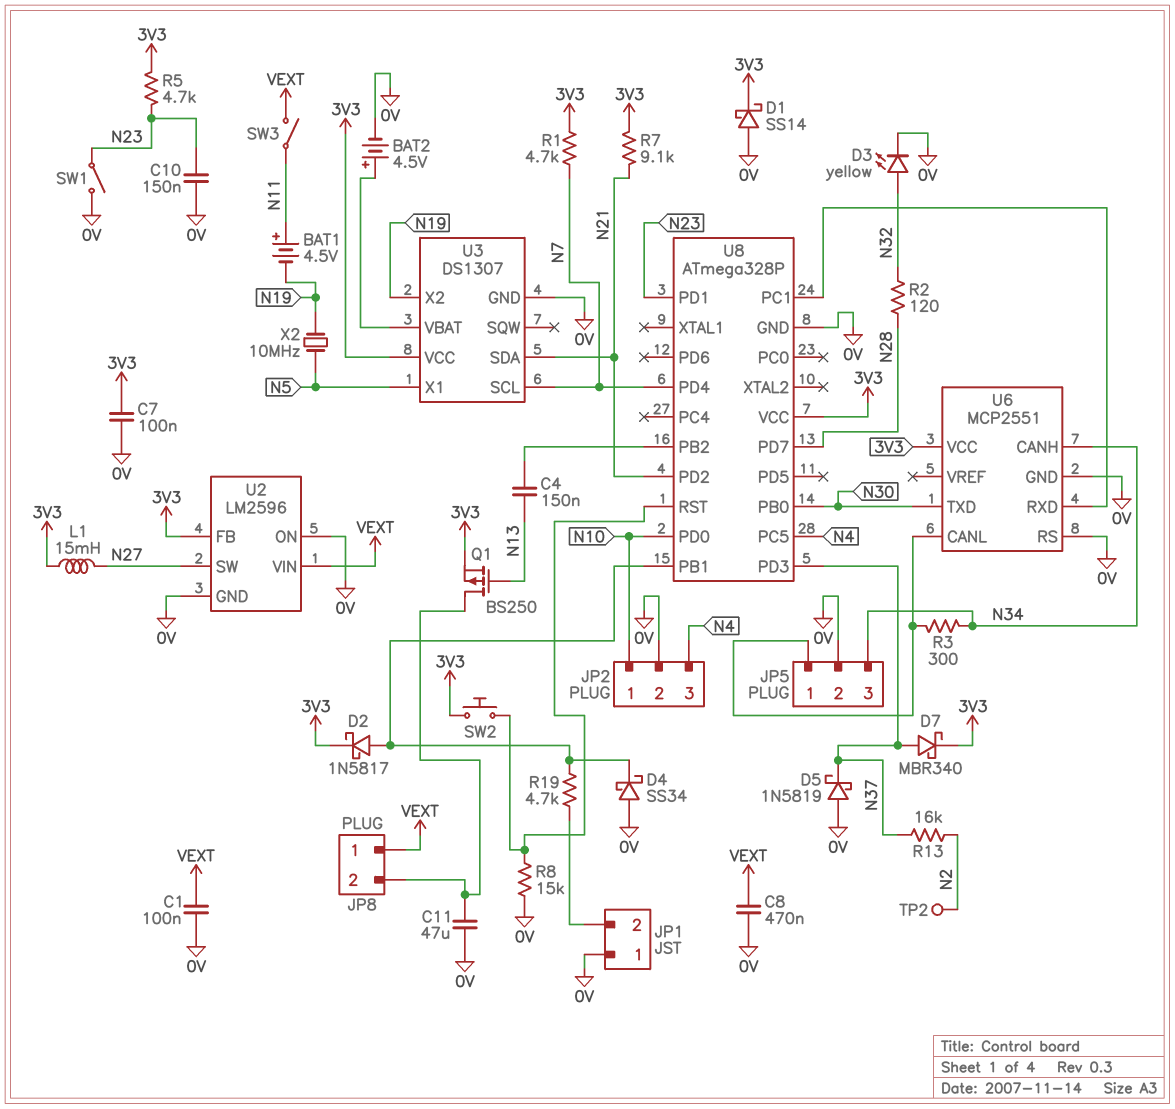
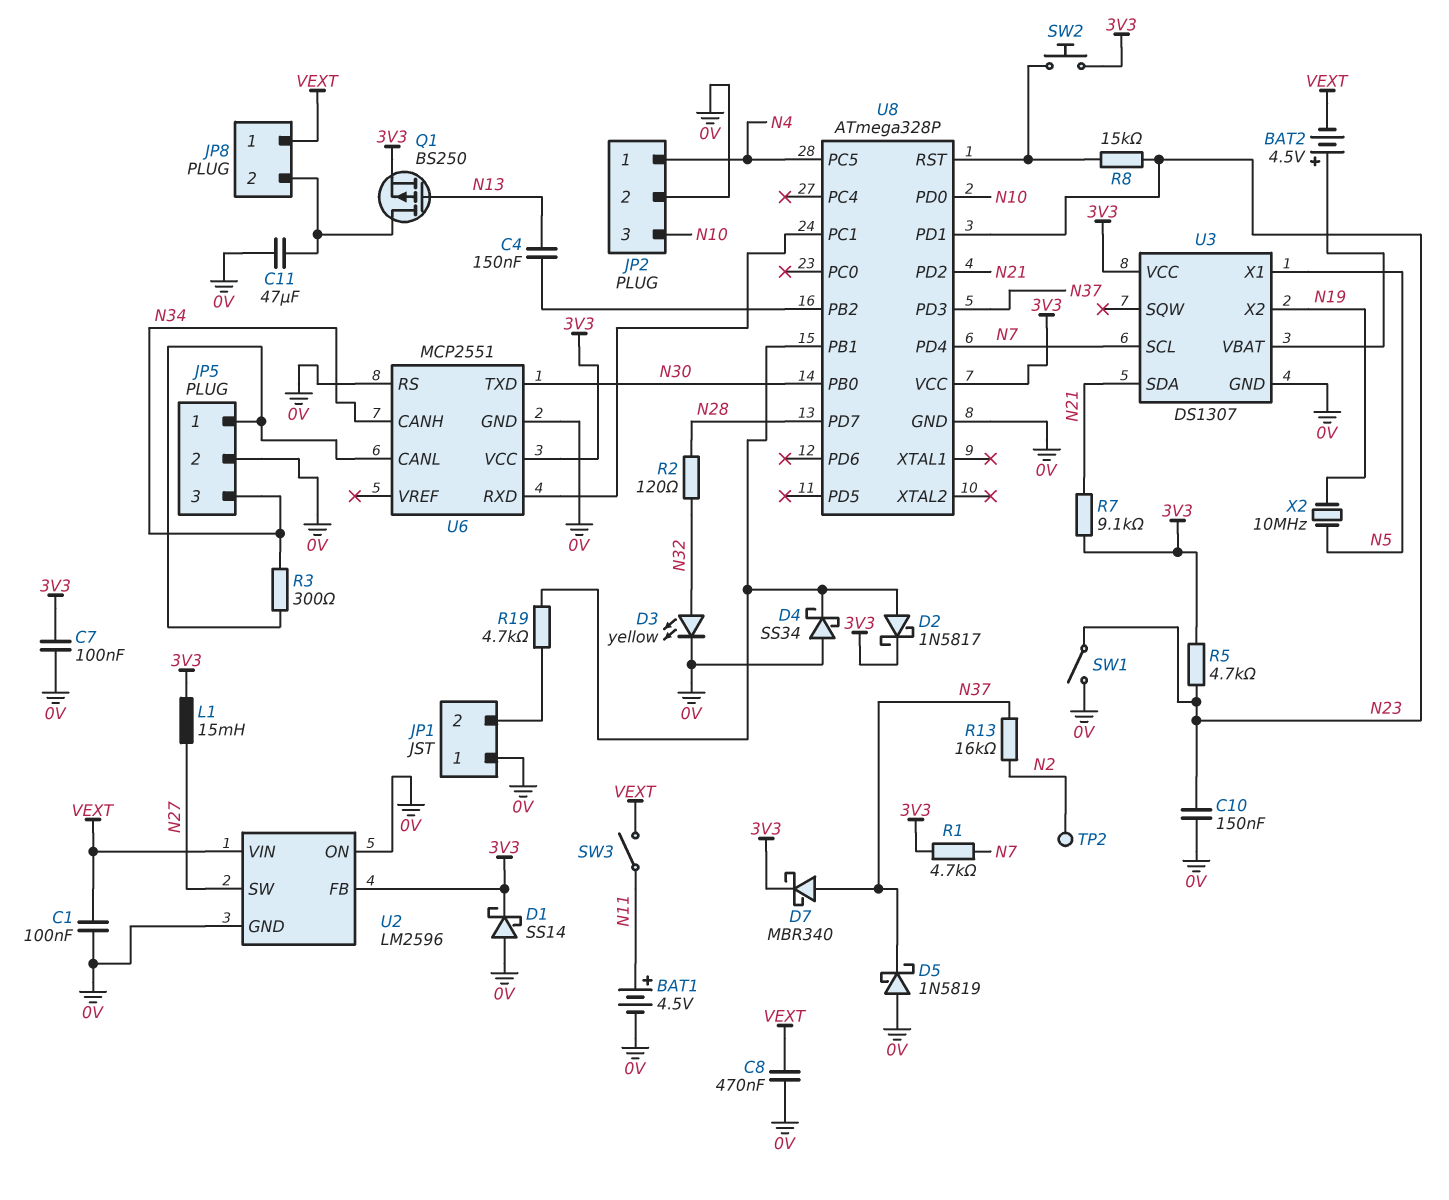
BAT1: 4.5V (plus N11, minus N19) -> 4.5V (plus N11, minus 0V)
BAT2: 4.5V (plus U3/VBAT, minus 0V) -> 4.5V (plus U3/VBAT, minus VEXT)
JP2 pin 1: N10 -> N4
JP2 pin 3: N4 -> N10
R8: 15k (0V, U8/RST) -> 15k (N23, U8/RST)

